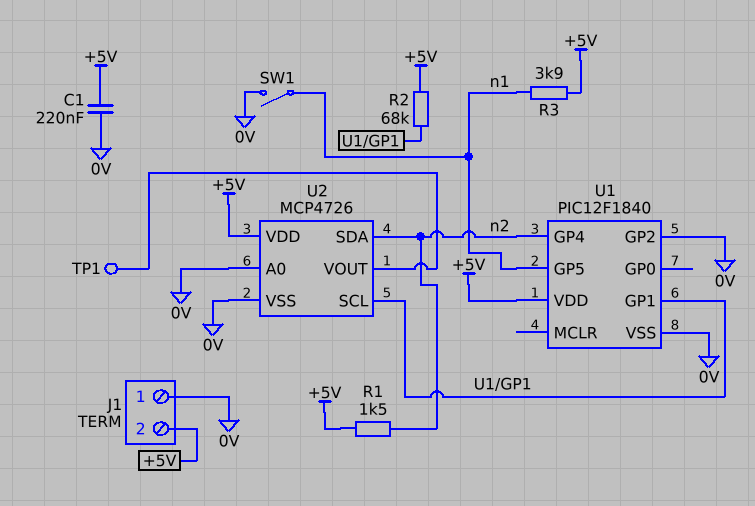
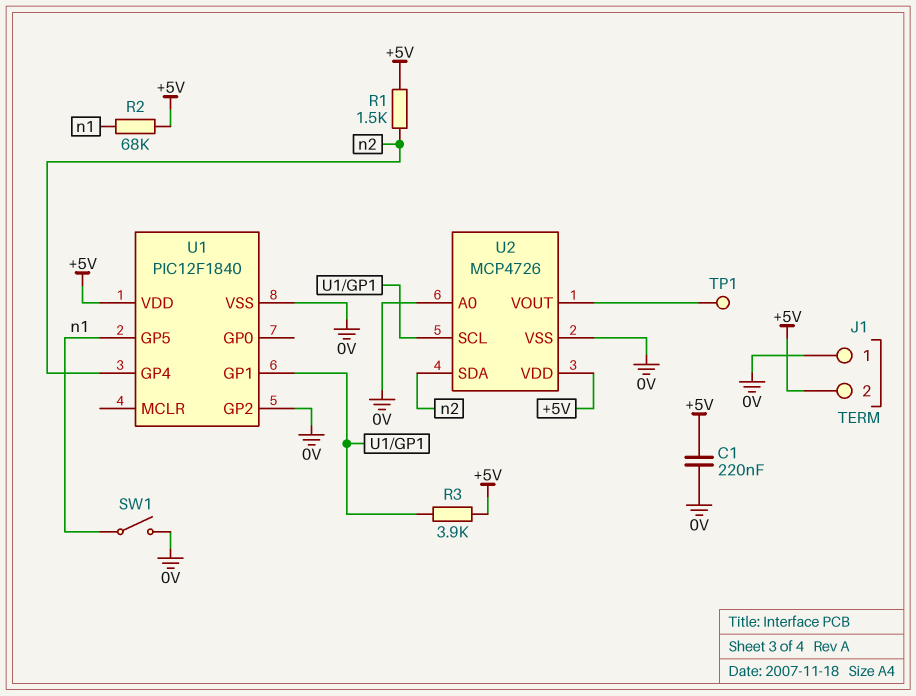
R2: 68k (+5V, U1/GP1) -> 68k (+5V, n1)
R3: 3.9k (+5V, n1) -> 3.9k (+5V, U1/GP1)

